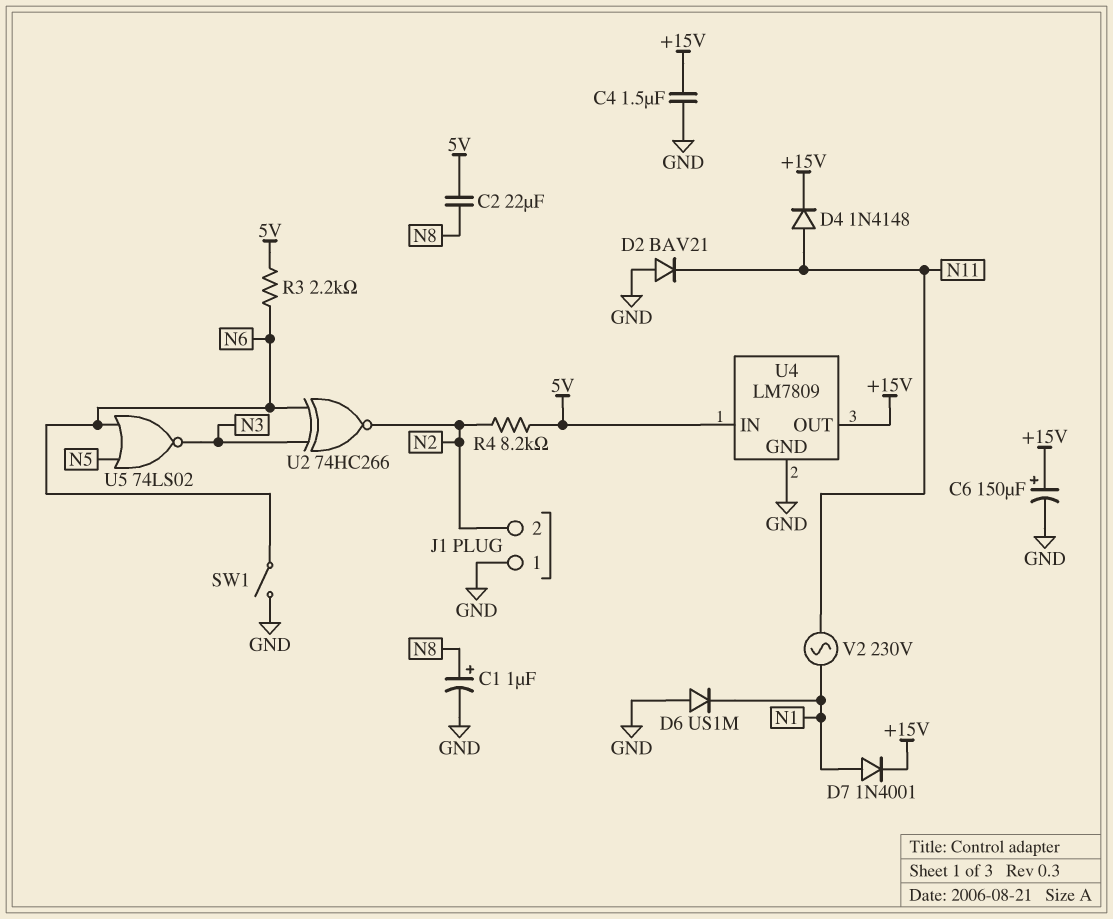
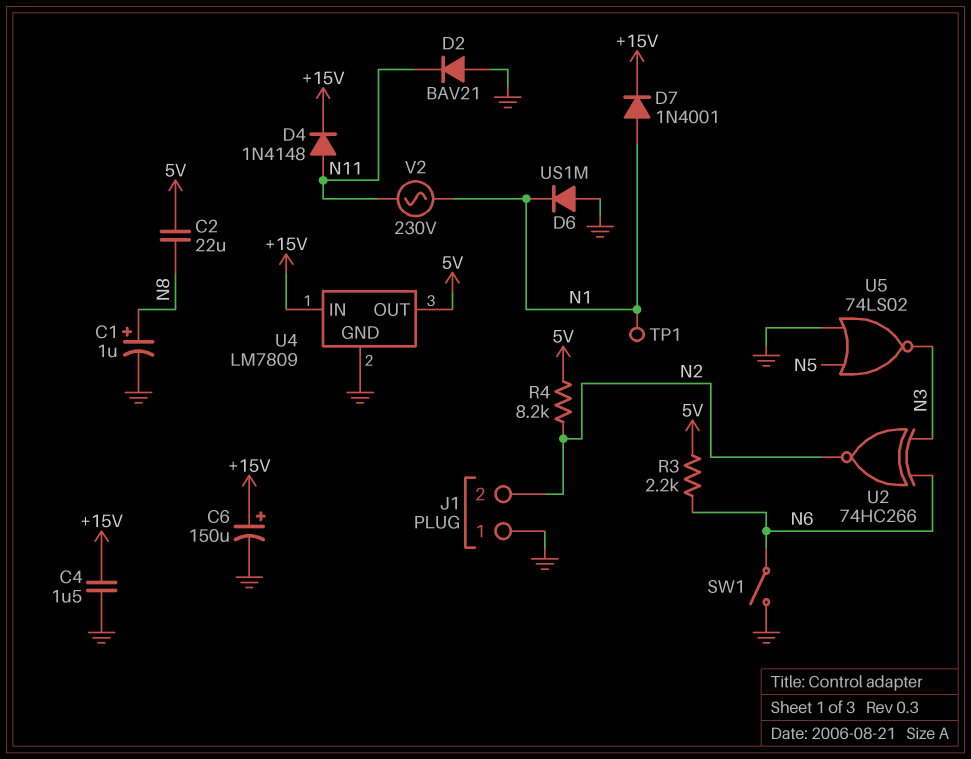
TP1: none -> test point (N1)
U4 pin IN: 5V -> +15V
U4 pin OUT: +15V -> 5V
U5: NOR 74LS02 (in N5, in N6, out N3) -> NOR 74LS02 (in GND, in N5, out N3)

